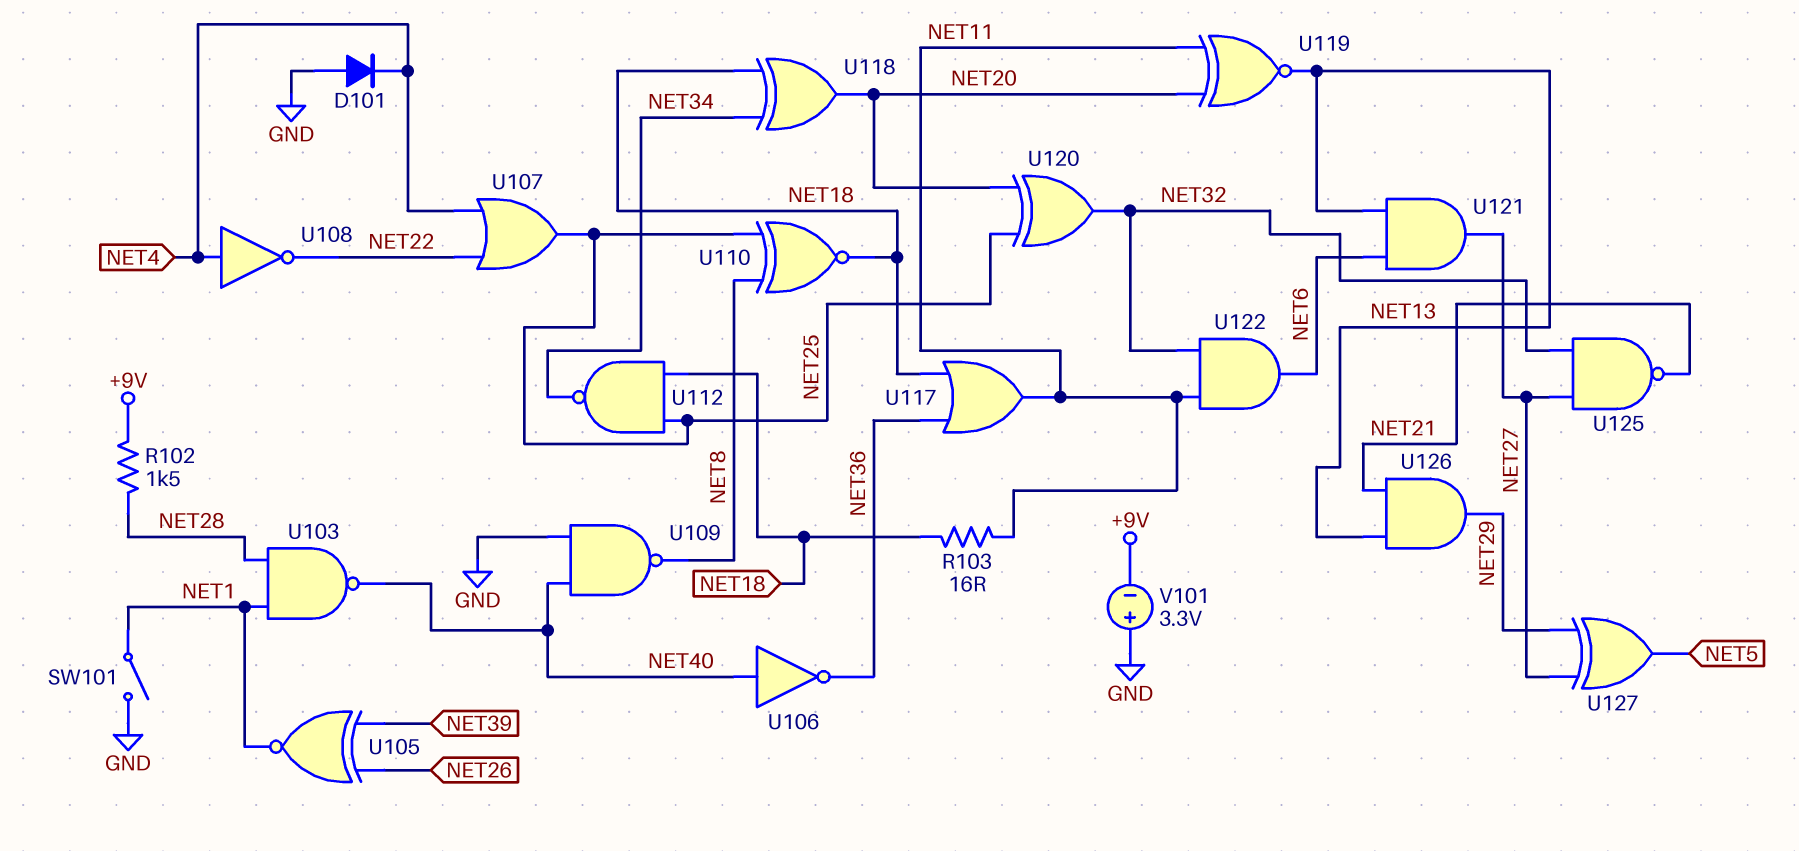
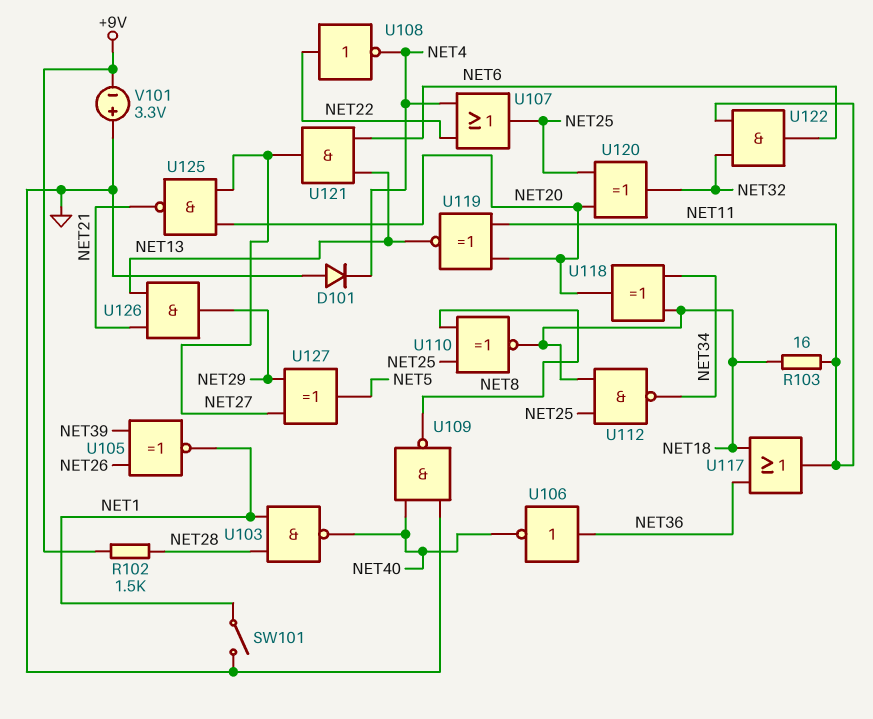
U106: NOT (in NET40, out NET36) -> NOT (in NET36, out NET40)
U108: NOT (in NET4, out NET22) -> NOT (in NET22, out NET4)
U125: NAND (in NET27, in NET32, out NET21) -> NAND (in NET20, in NET27, out NET21)

